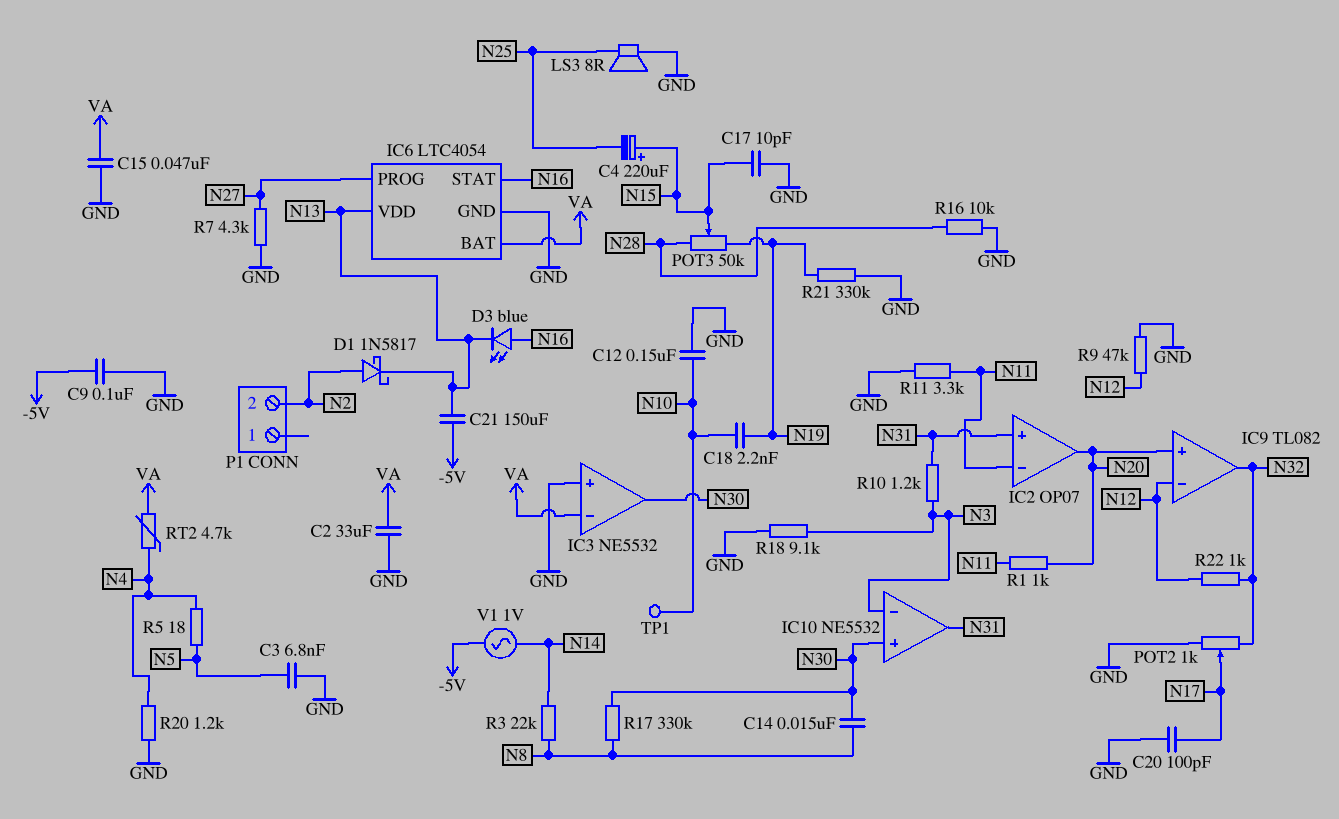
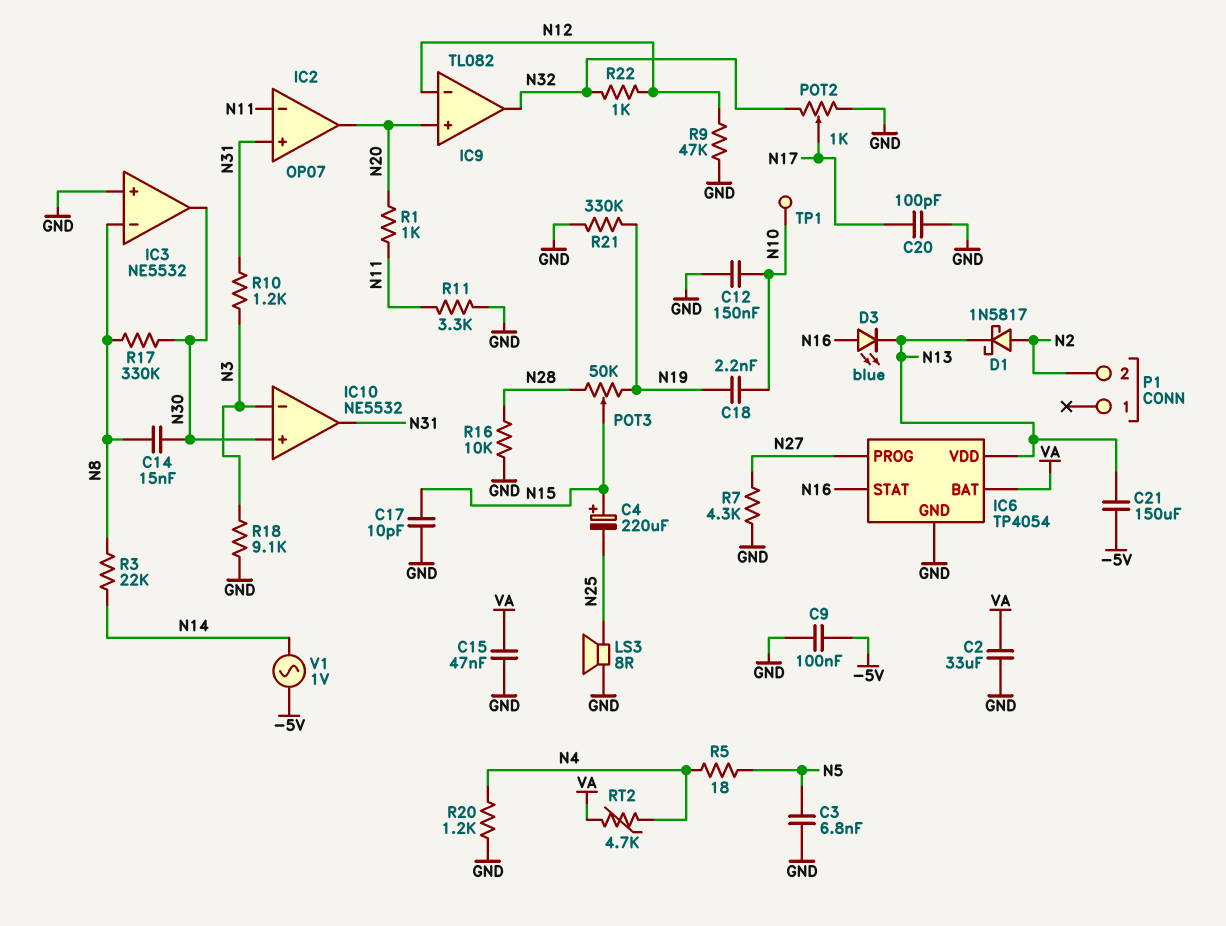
IC3 pin in-: VA -> N8
IC6: LTC4054 -> TP4054

